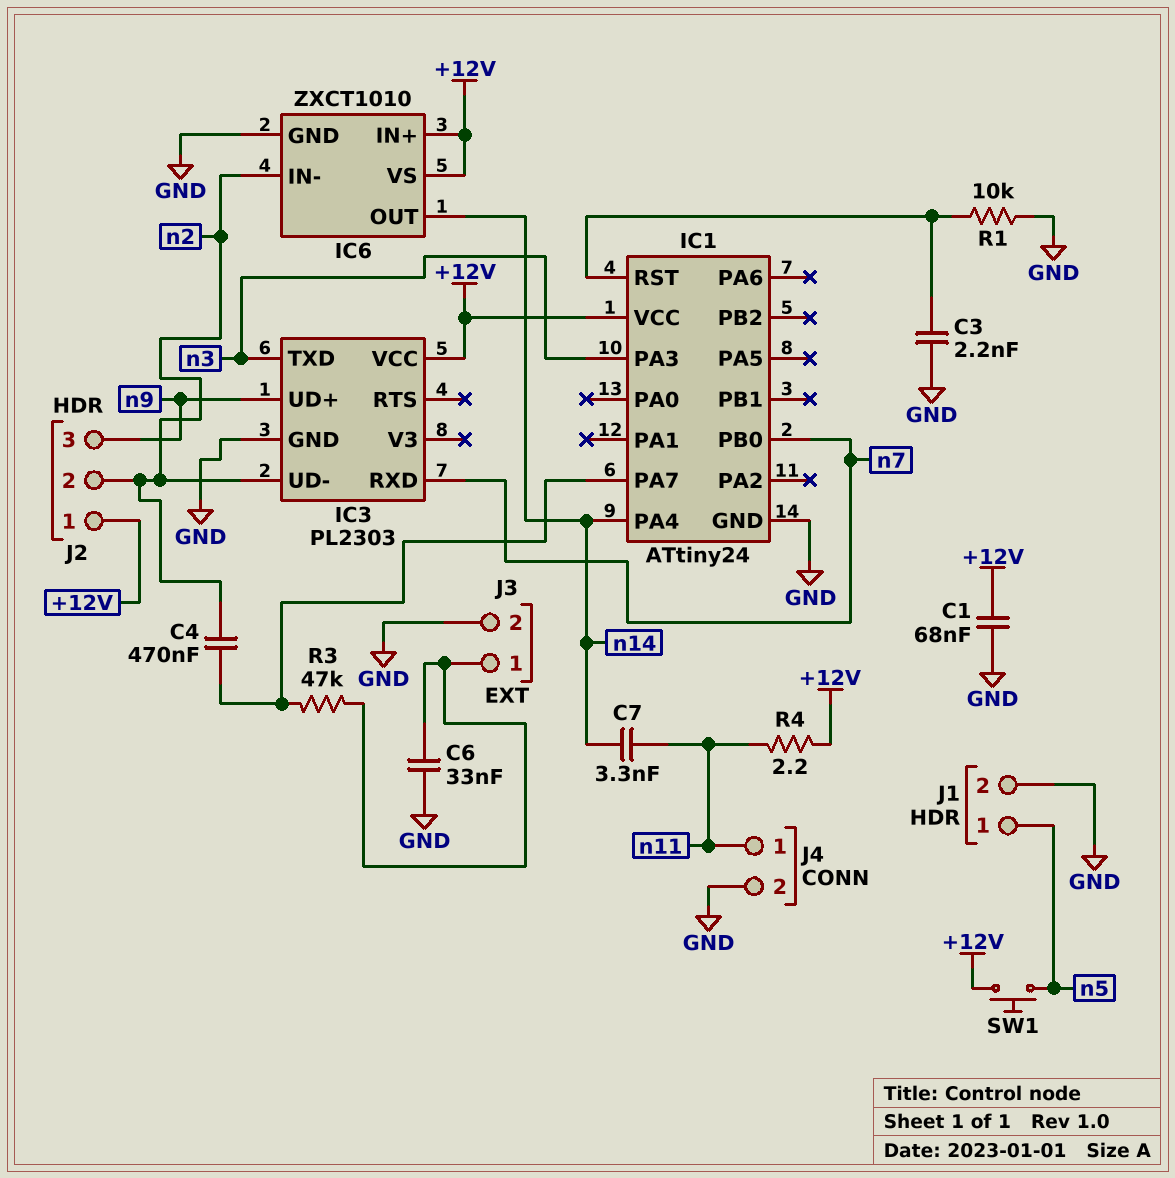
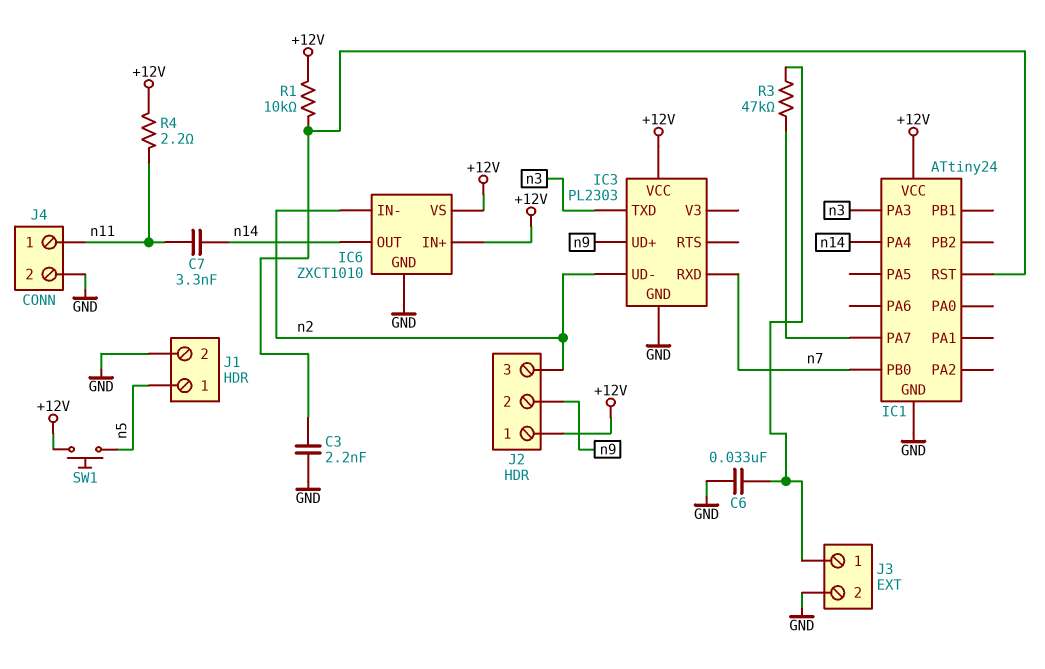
C1: 68nF (+12V, GND) -> none
C4: 470nF (IC1/PA7, n2) -> none
J2 pin 2: n2 -> n9
J2 pin 3: n9 -> n2
R1: 10k (GND, IC1/RST) -> 10k (+12V, IC1/RST)

